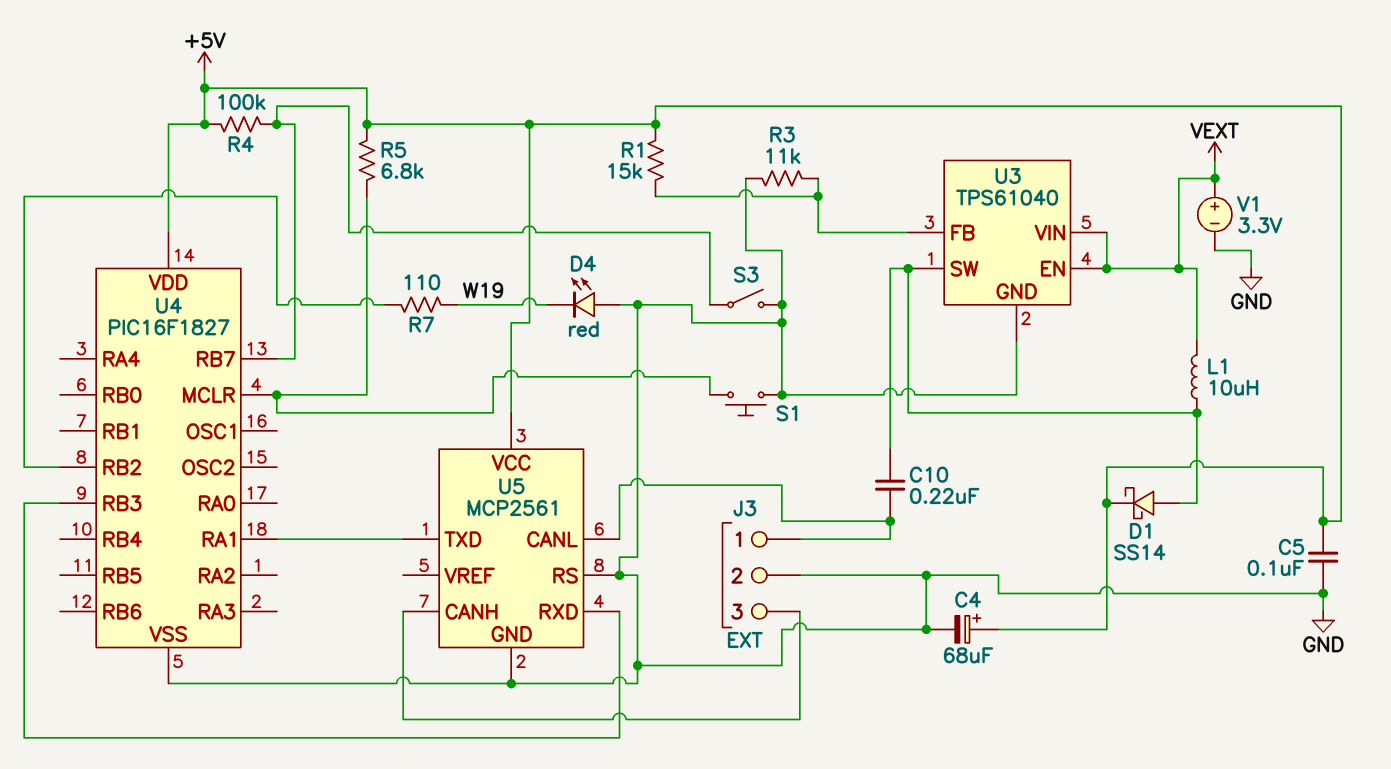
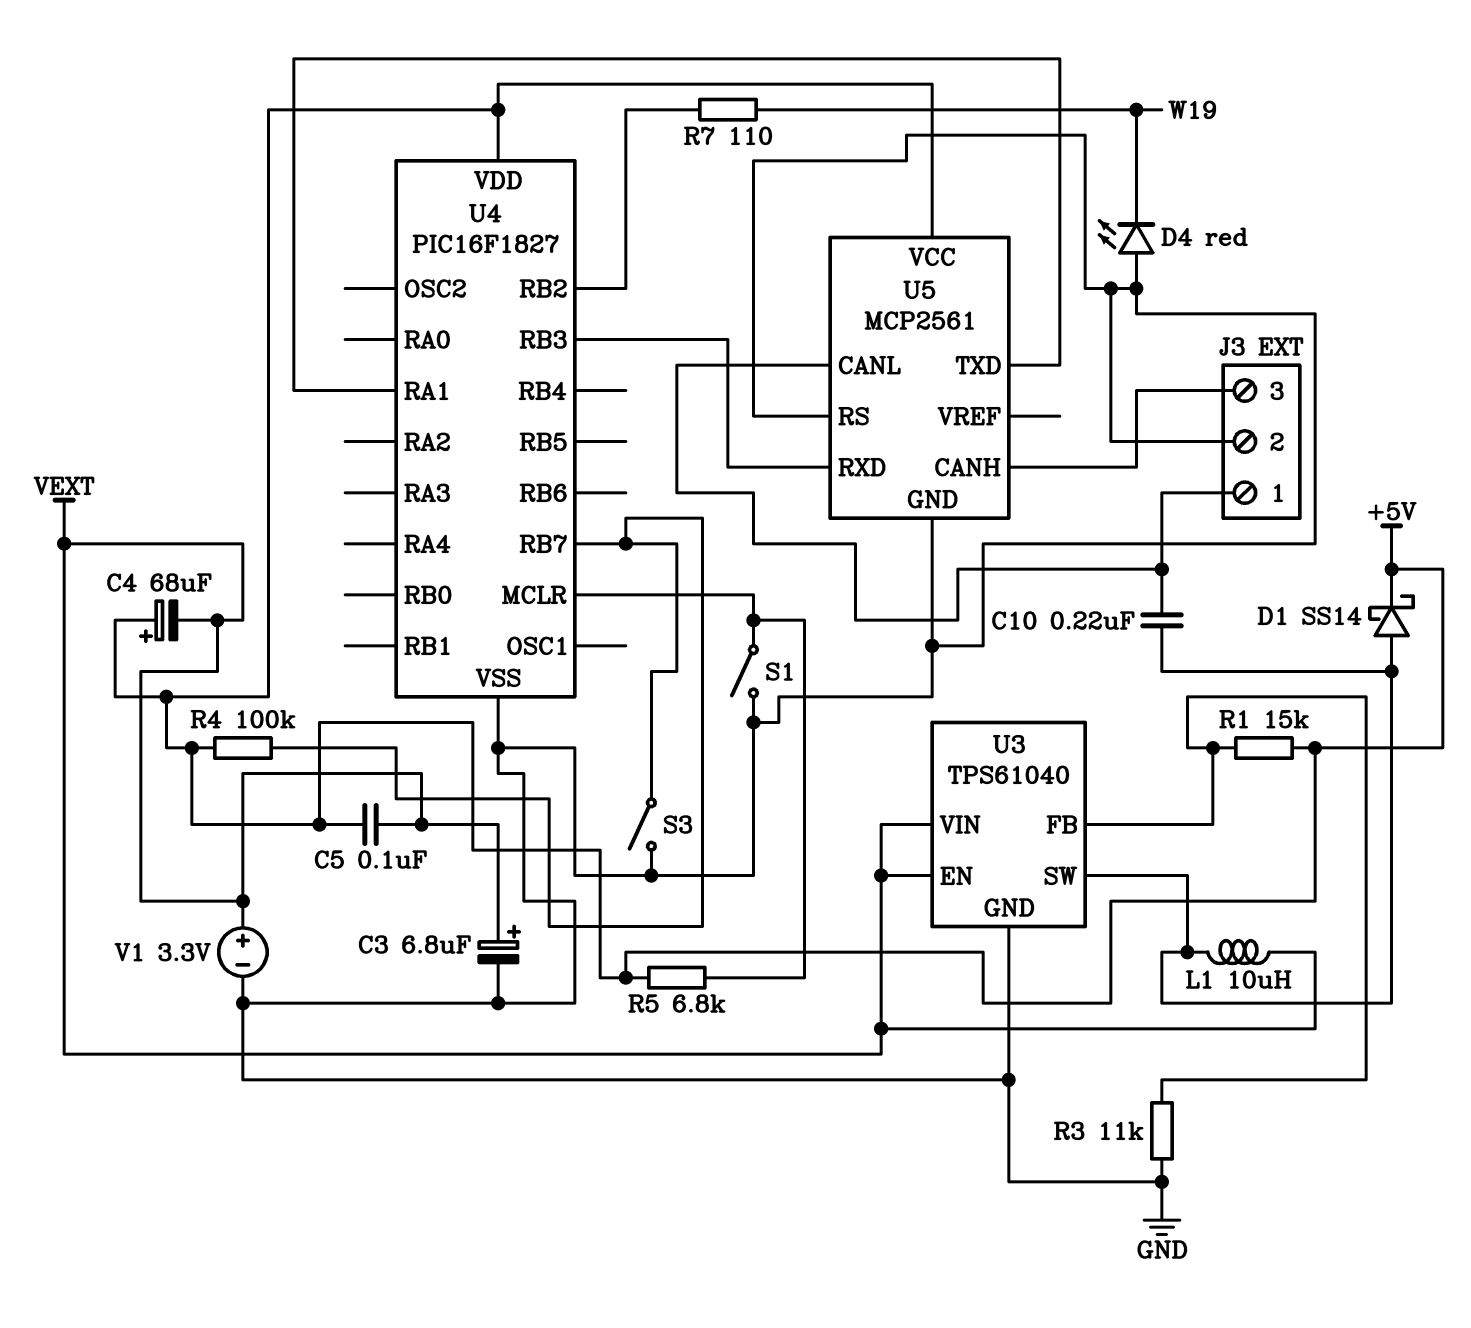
C3: none -> 6.8uF (plus VEXT, minus GND)
C4: 68uF (plus +5V, minus GND) -> 68uF (plus +5V, minus VEXT)
C5: 100nF (+5V, GND) -> 100nF (+5V, VEXT)
S1: button (GND, U4/MCLR) -> switch (GND, U4/MCLR)

